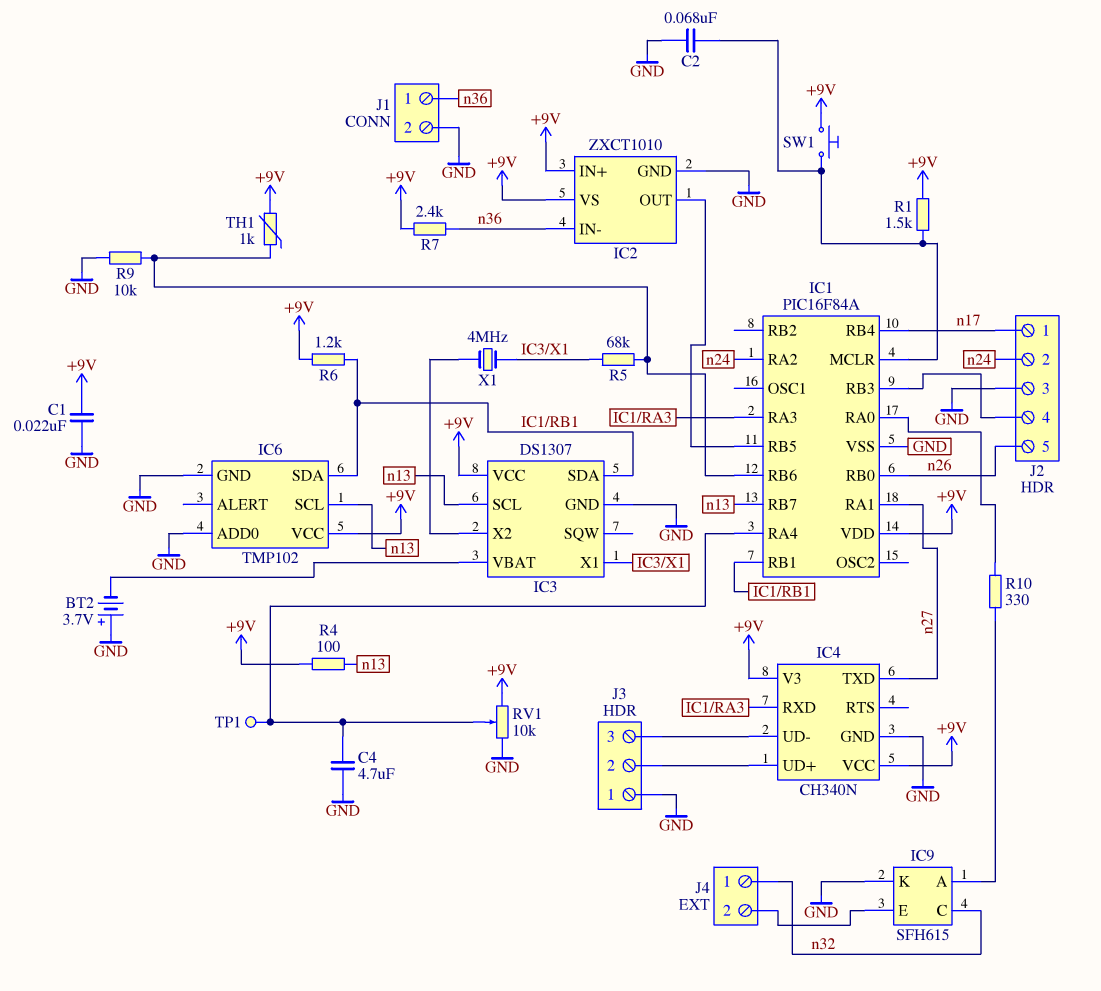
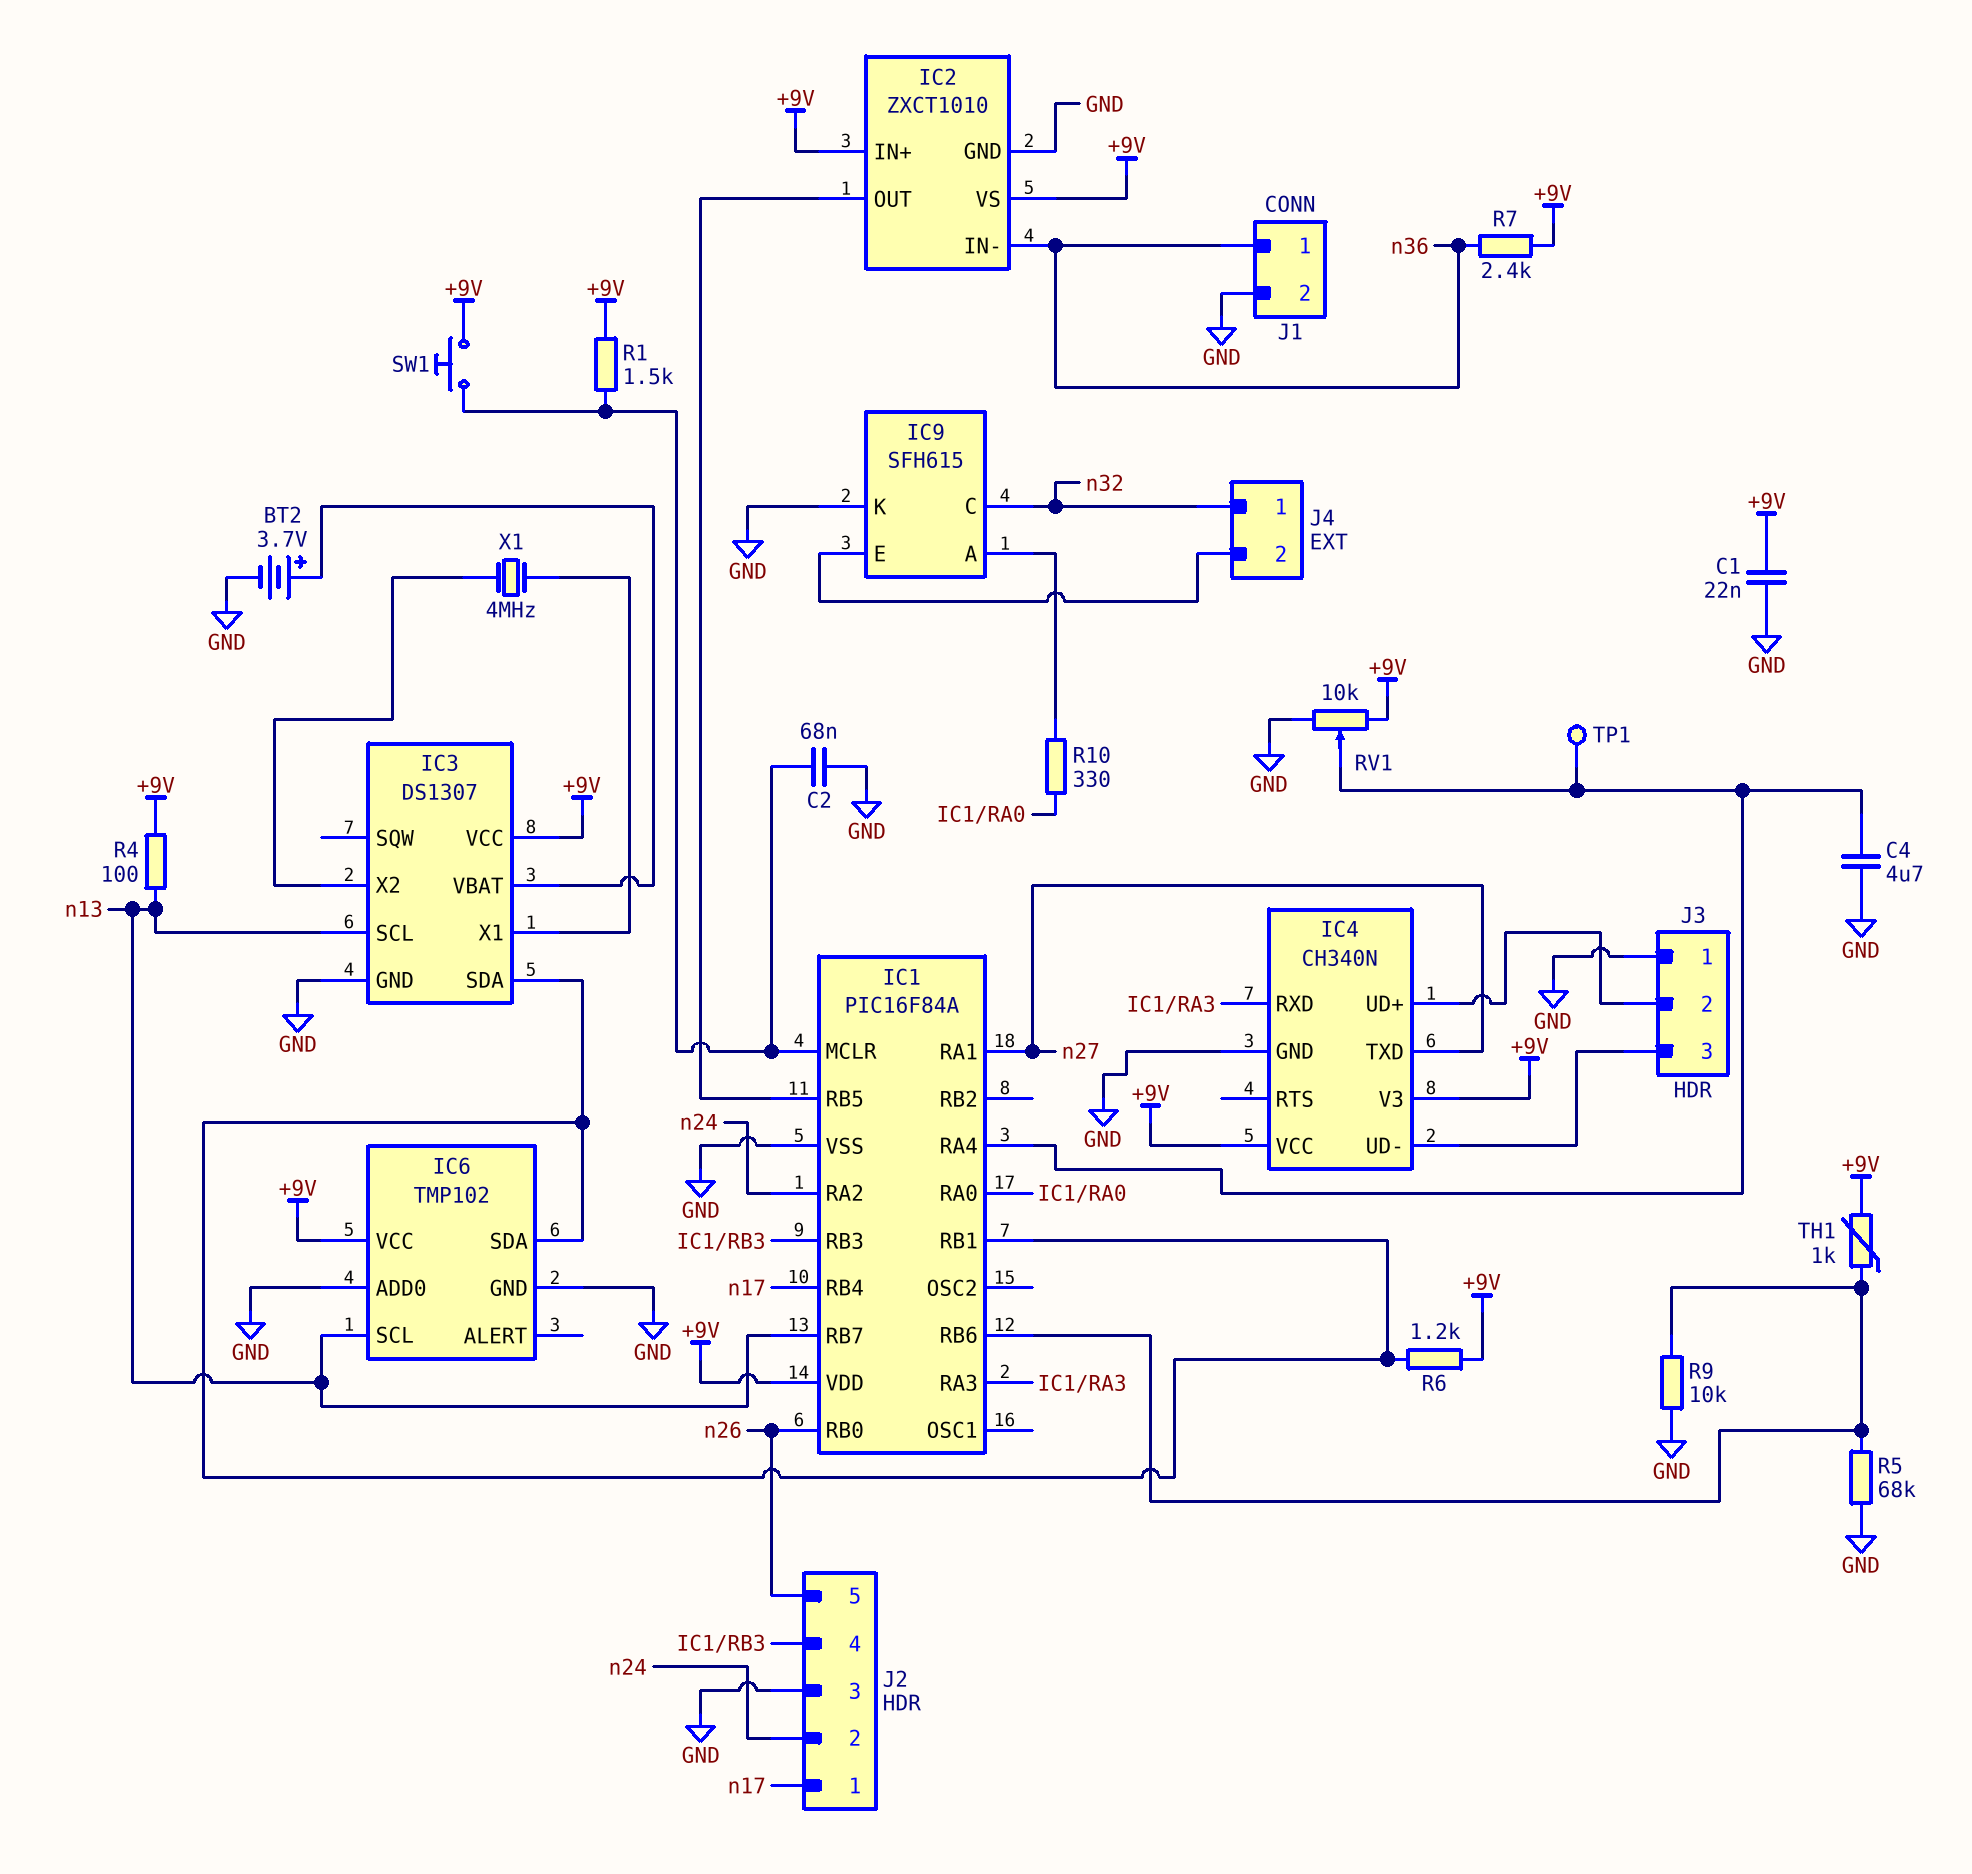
BT2: 3.7V (plus GND, minus IC3/VBAT) -> 3.7V (plus IC3/VBAT, minus GND)
R5: 68k (IC1/RB6, IC3/X1) -> 68k (GND, IC1/RB6)

